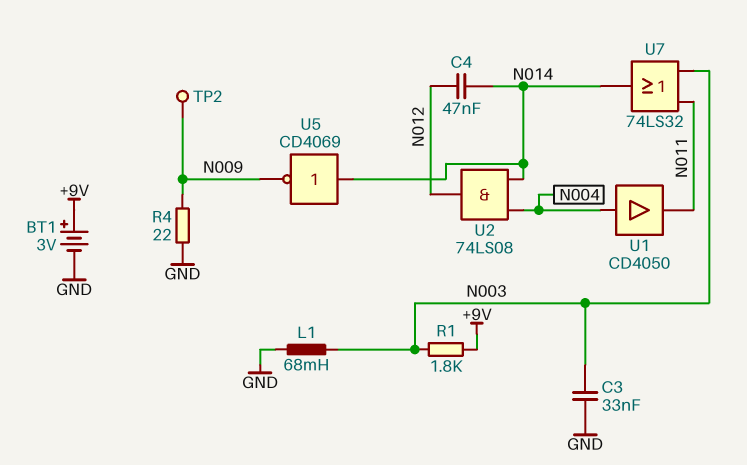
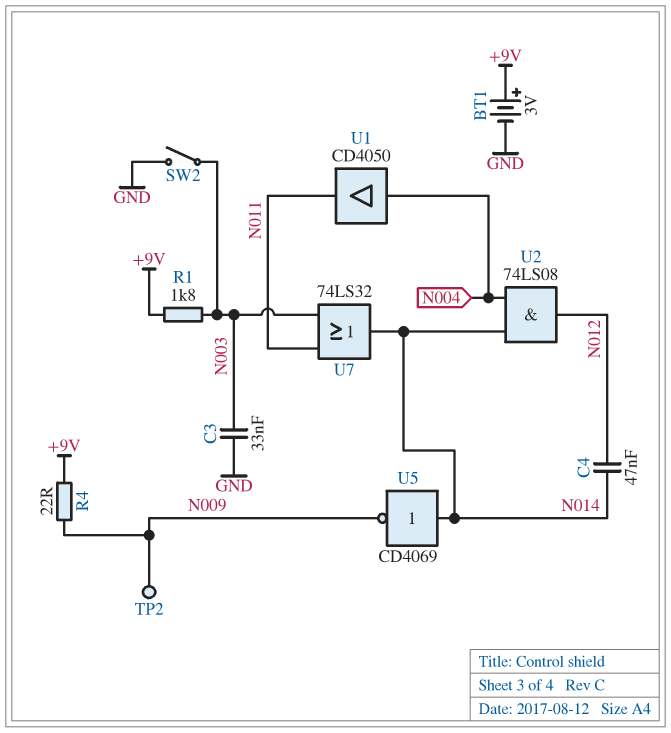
L1: 68mH (GND, N003) -> none
R4: 22 (GND, N009) -> 22 (+9V, N009)
SW2: none -> switch (GND, N003)

